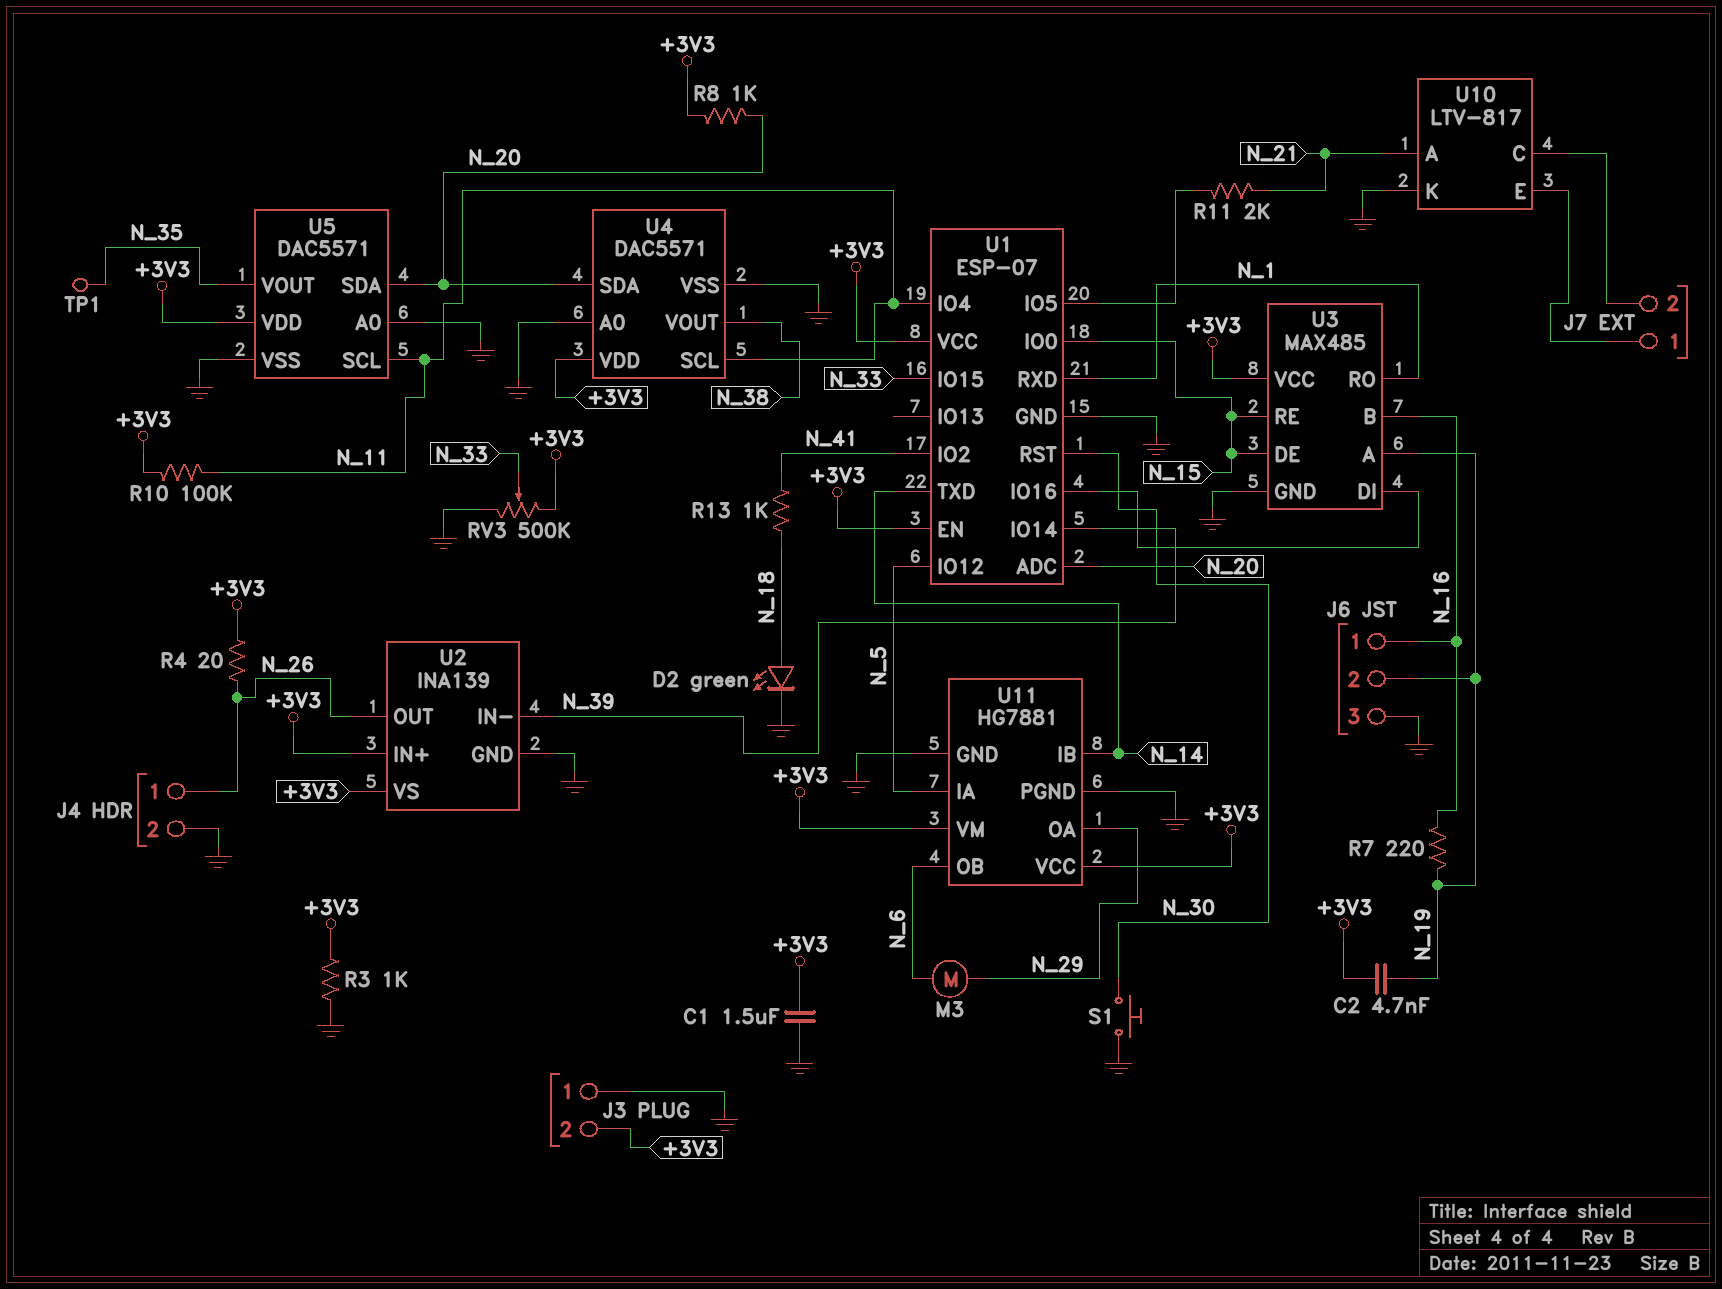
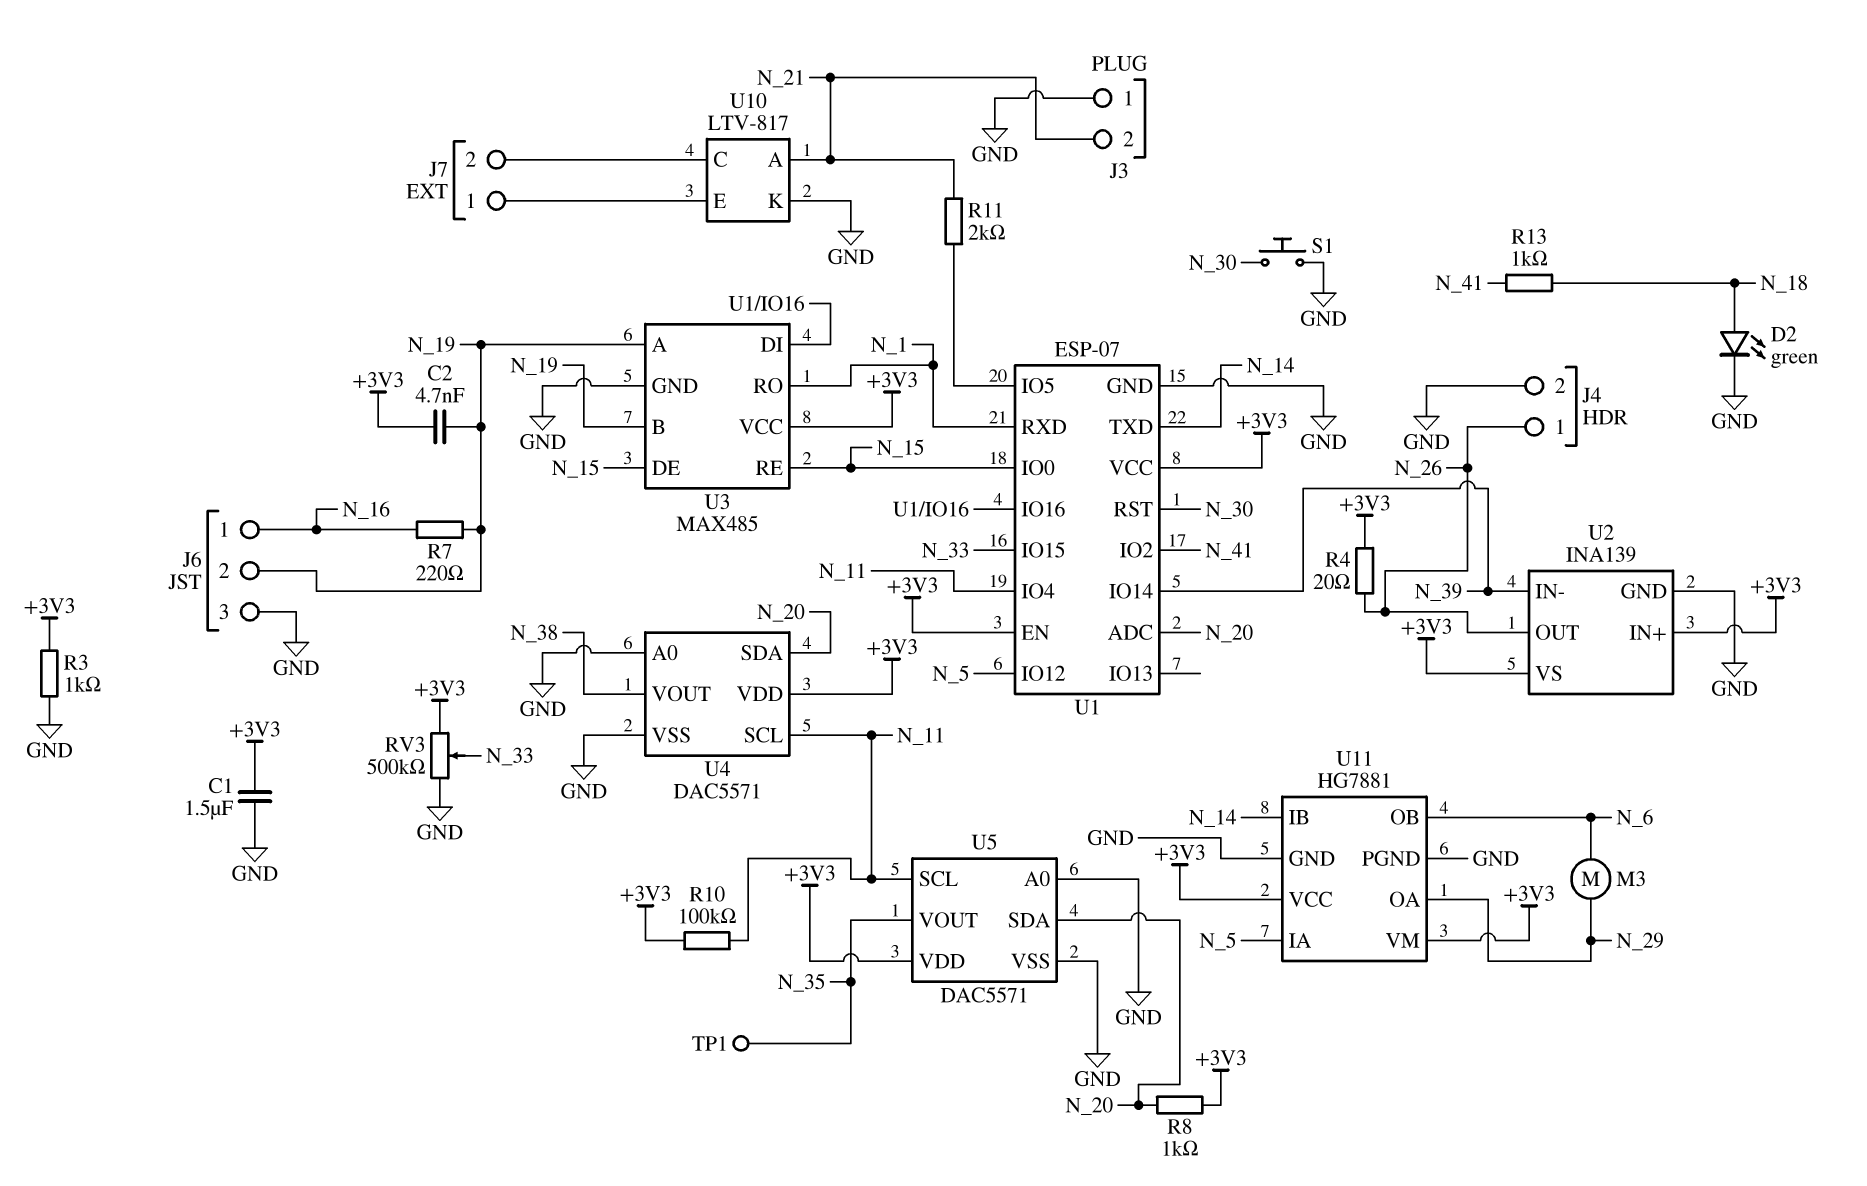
J3 pin 2: +3V3 -> N_21
U3 pin B: N_16 -> N_19

